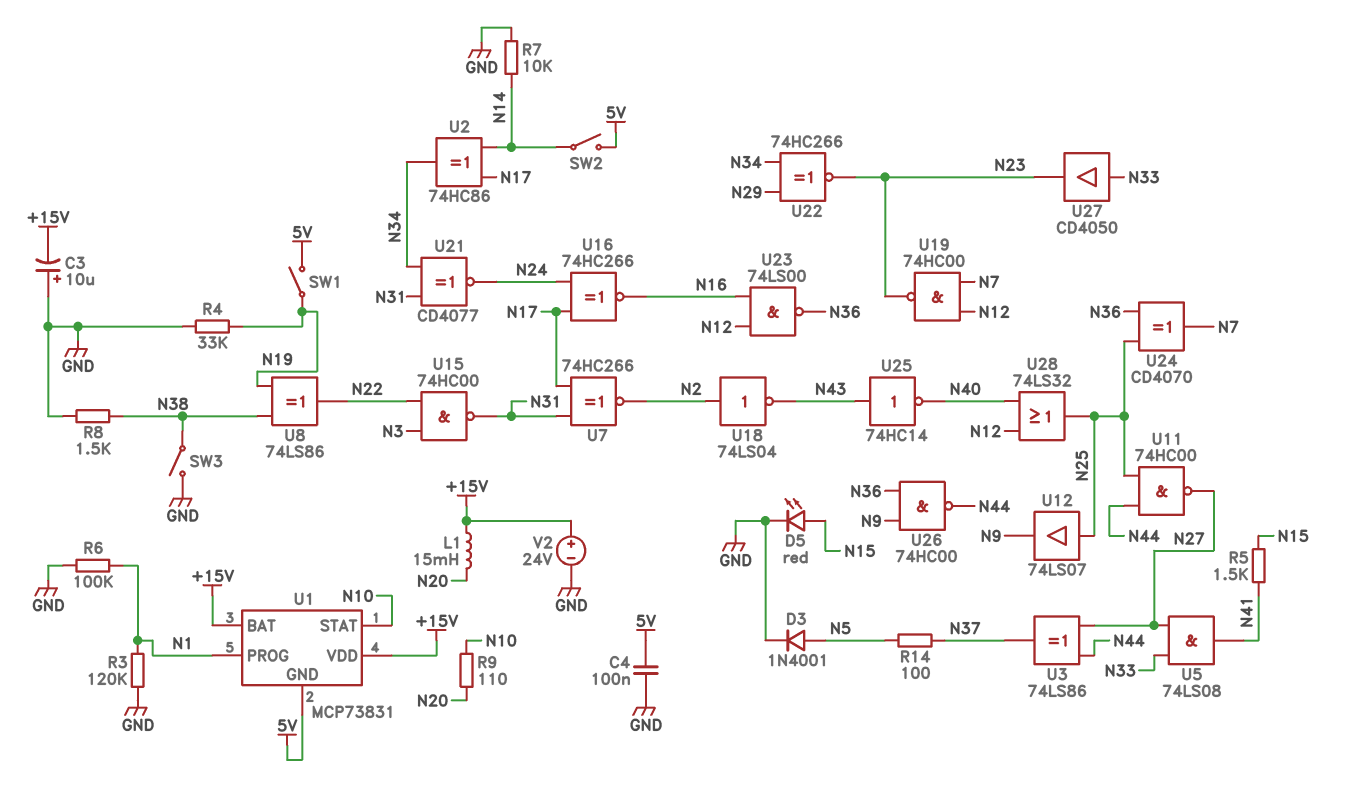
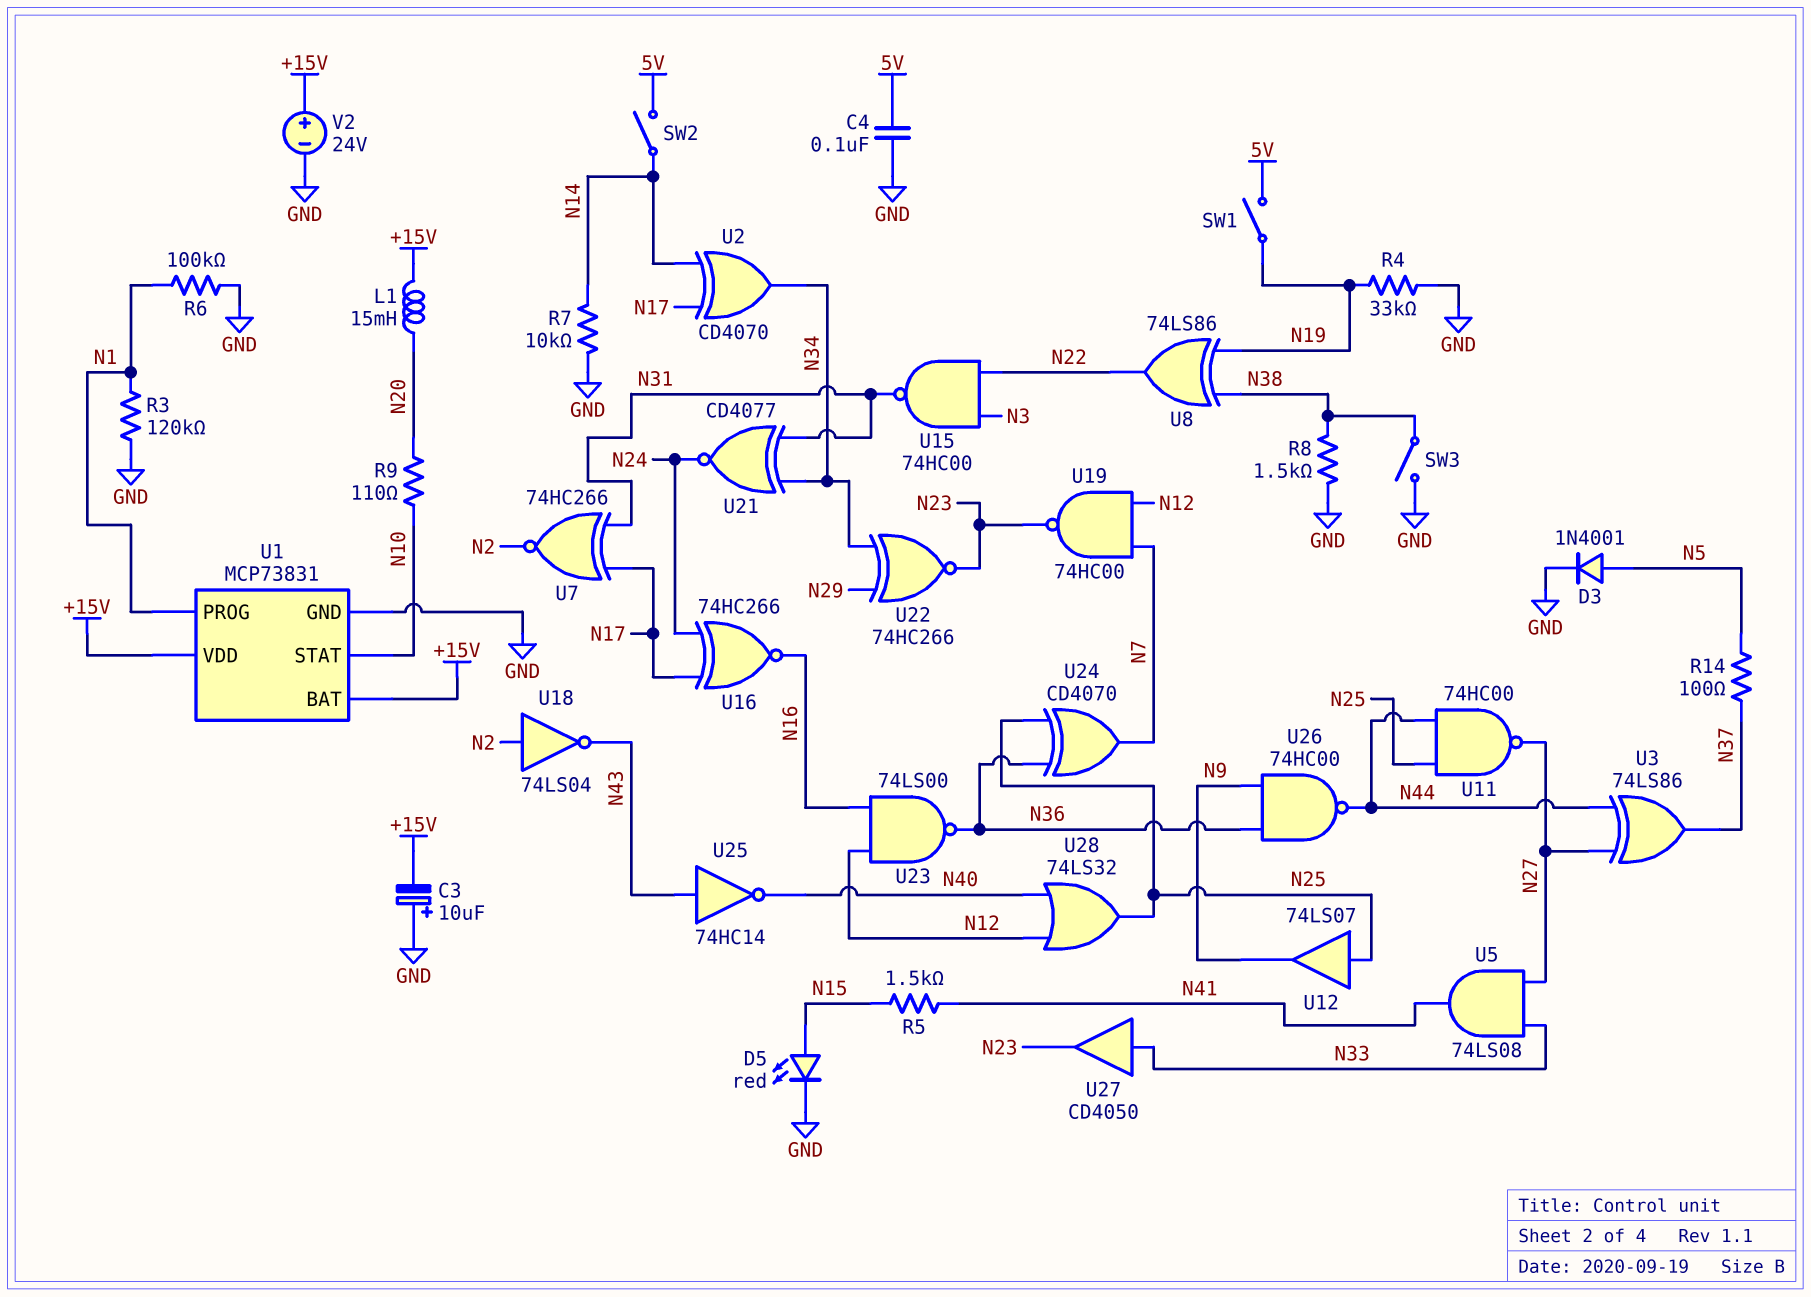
U1 pin GND: 5V -> GND
U2: XOR 74HC86 (in N14, in N17, out N34) -> XOR CD4070 (in N14, in N17, out N34)

